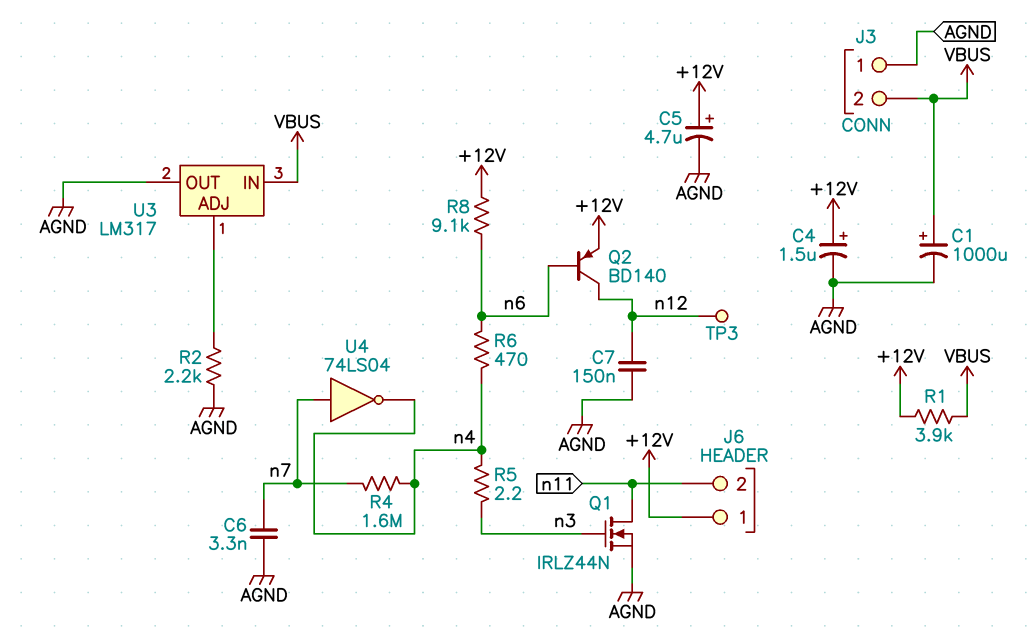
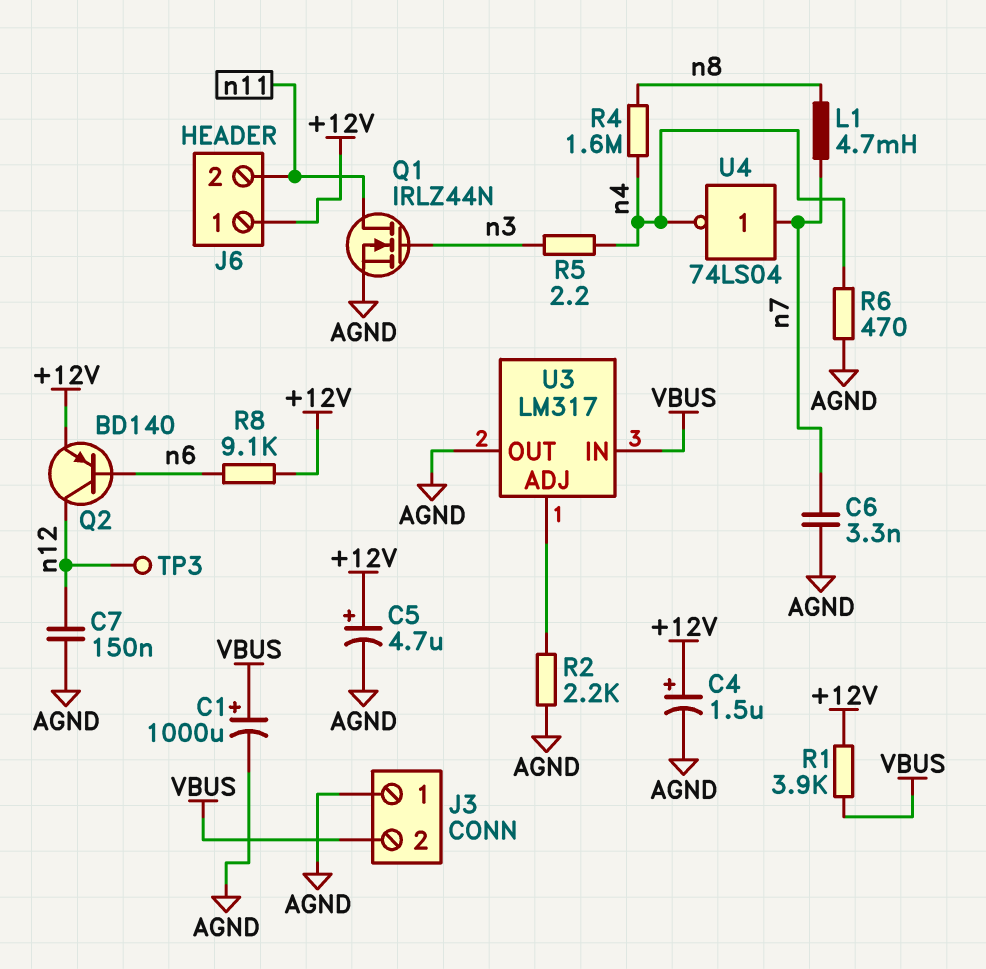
L1: none -> 4.7mH (n7, n8)
R4: 1.6M (n4, n7) -> 1.6M (n4, n8)
R6: 470 (n4, n6) -> 470 (AGND, n4)

